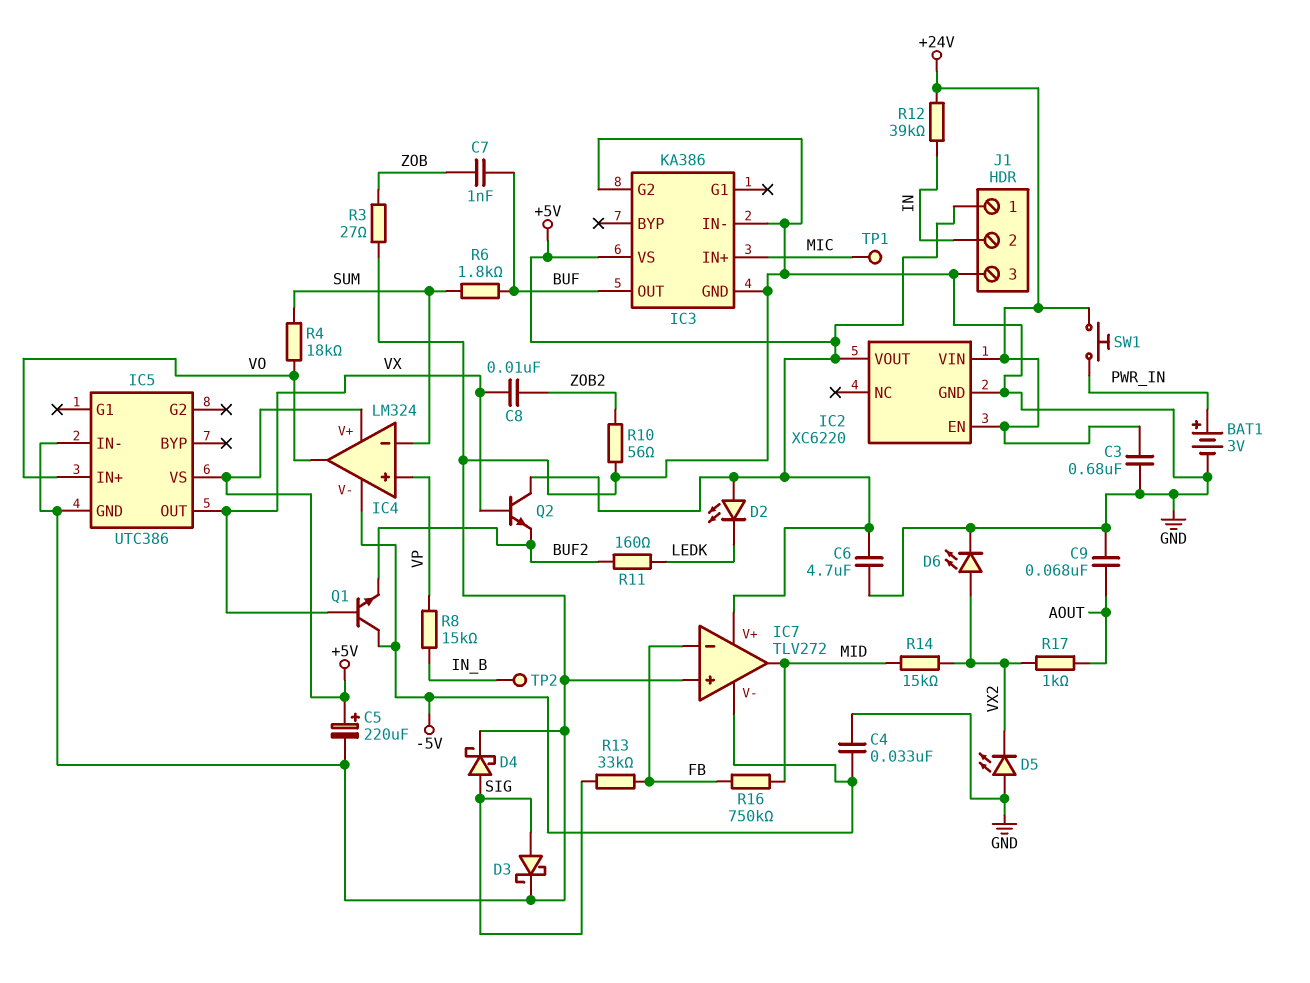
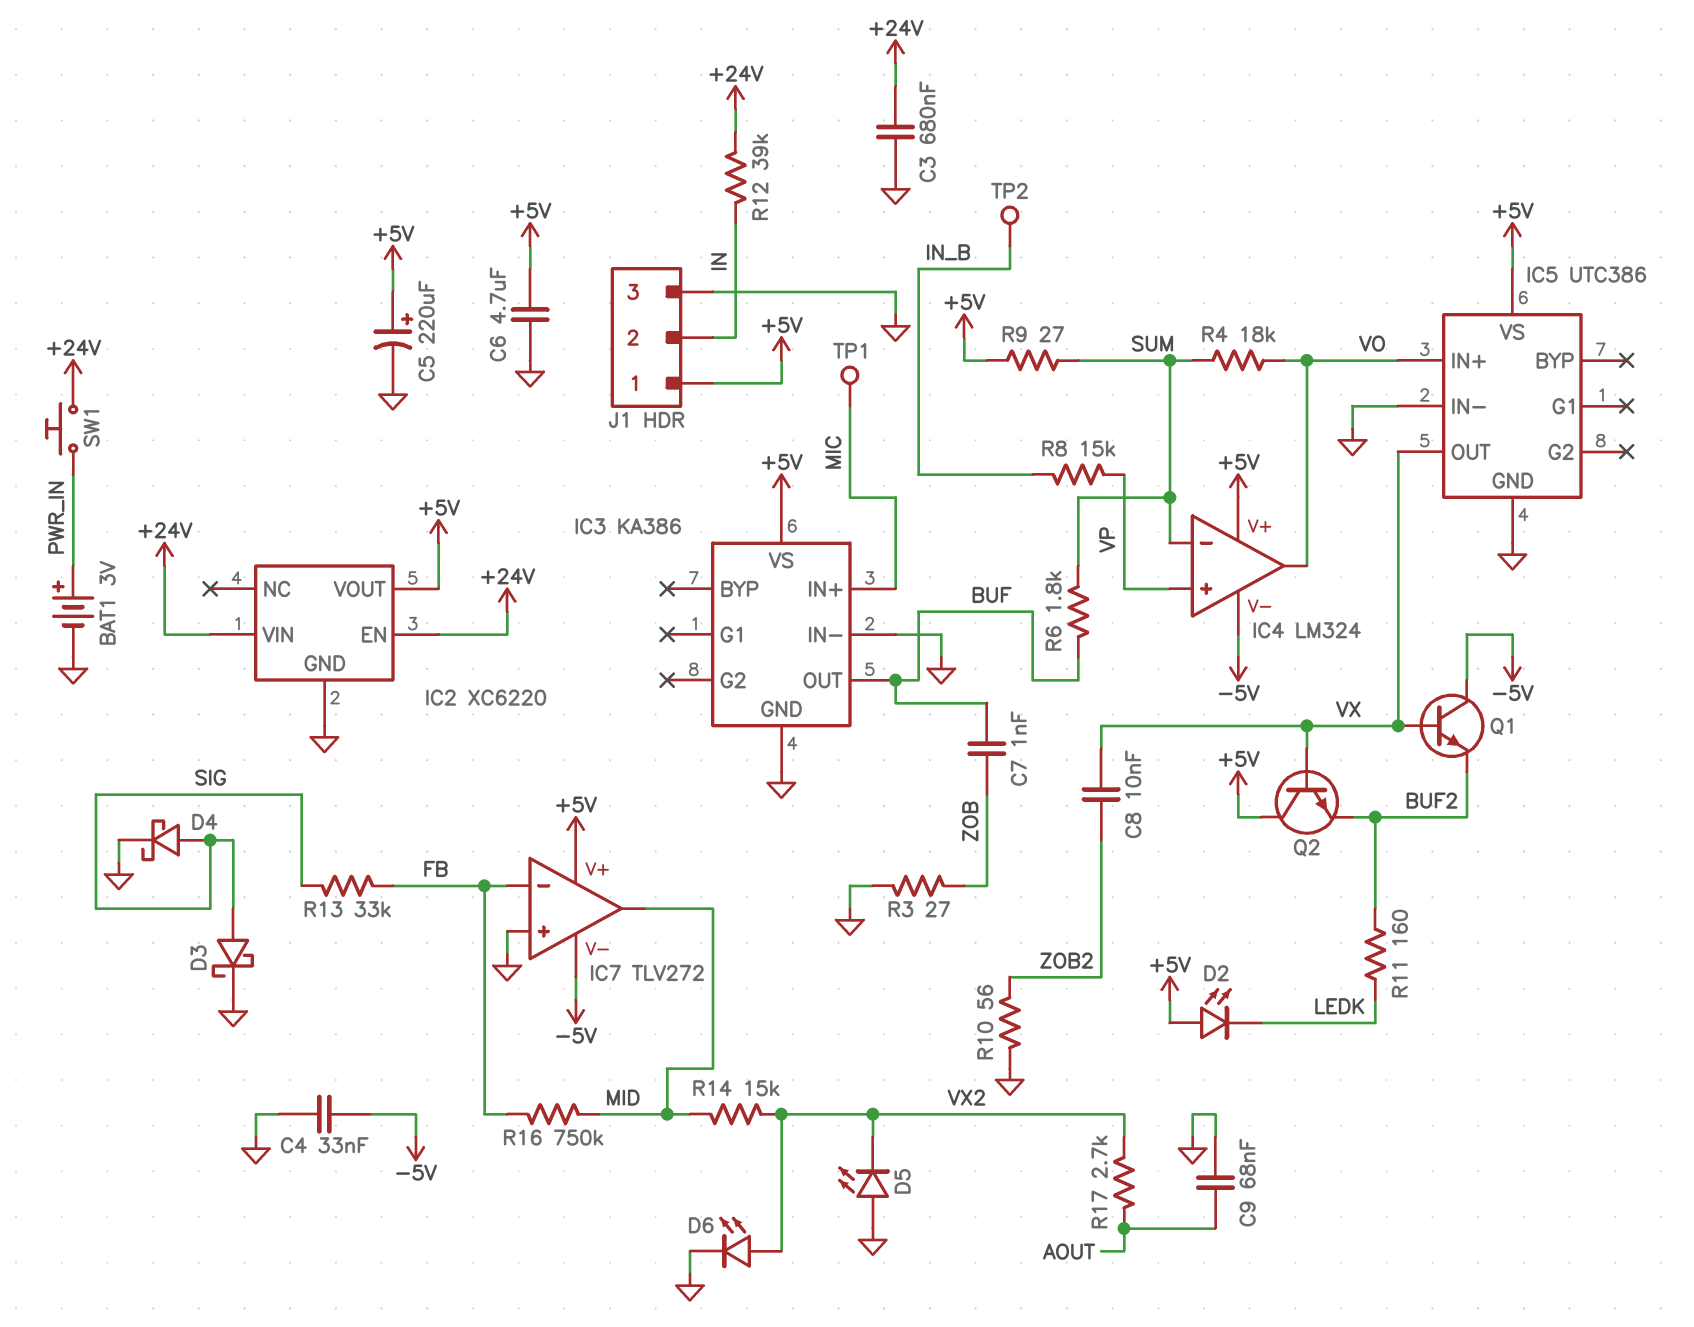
IC3 pin G2: GND -> none
R9: none -> 27 (+5V, SUM)
R17: 1k (AOUT, VX2) -> 2.7k (AOUT, VX2)

